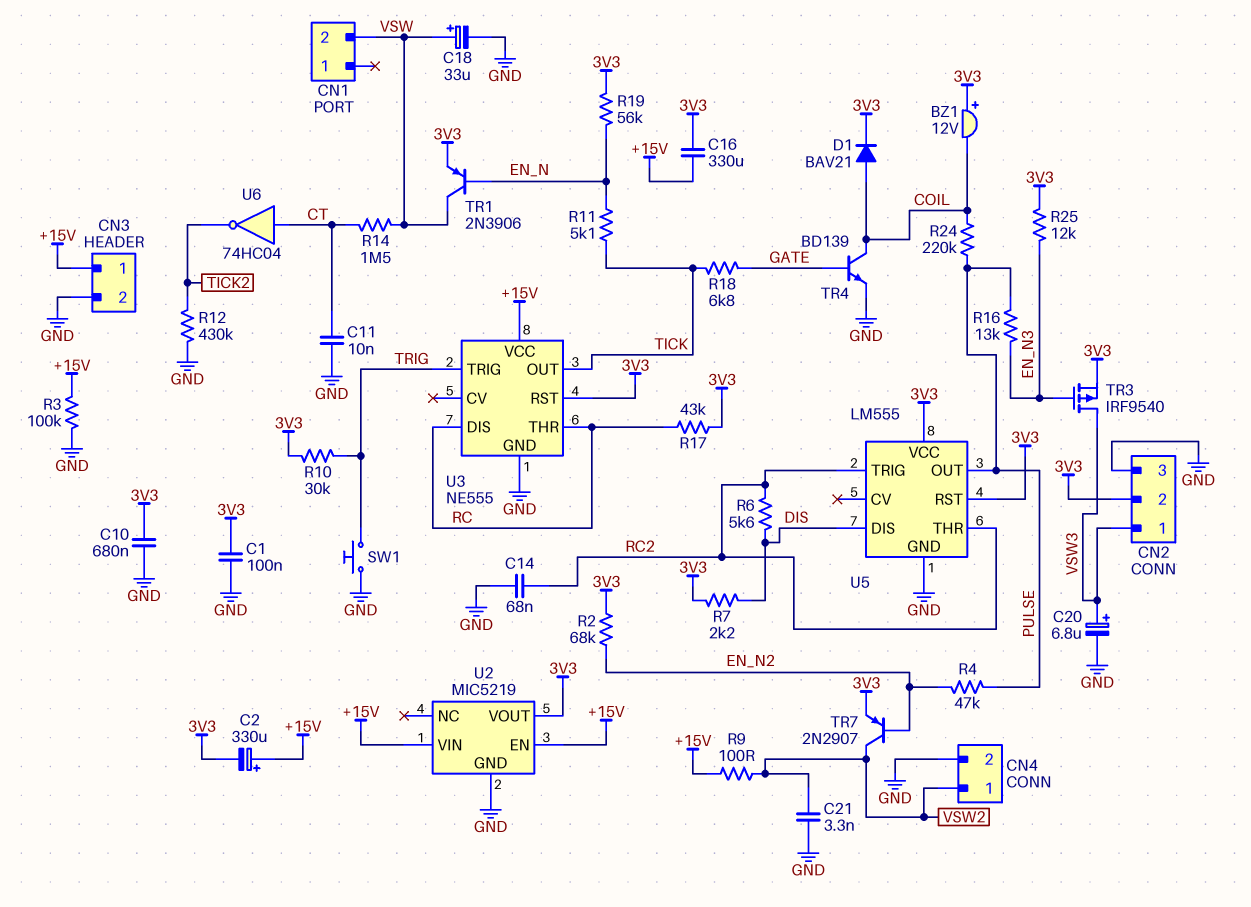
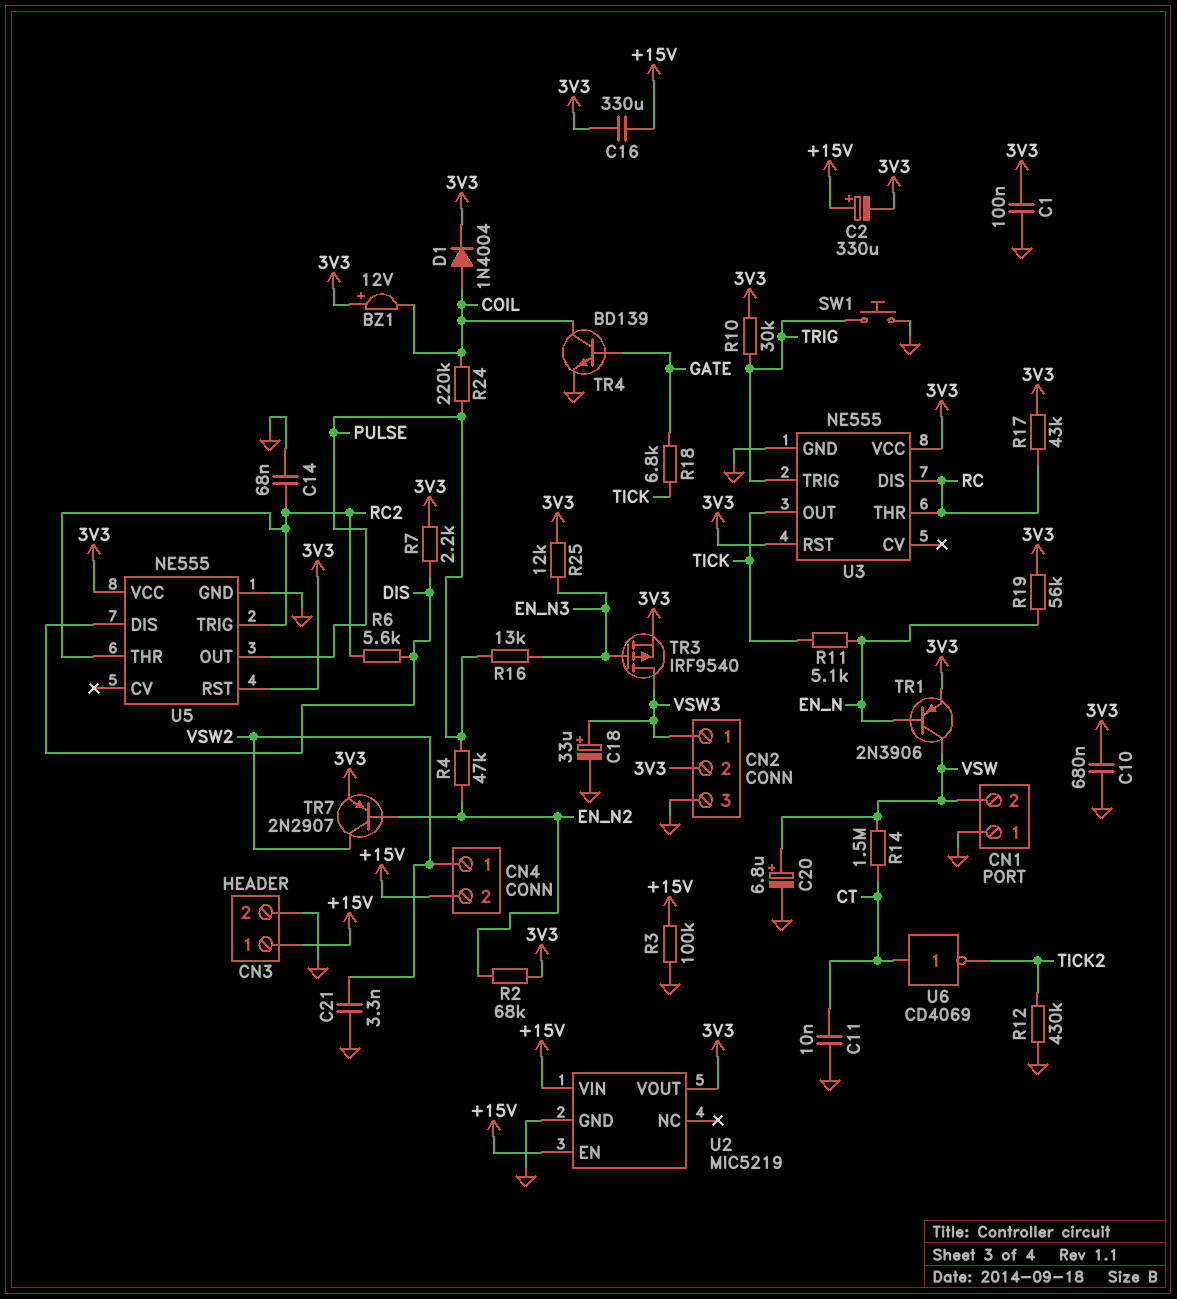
C18: 33uF (plus VSW, minus GND) -> 33uF (plus VSW3, minus GND)
C20: 6.8uF (plus VSW3, minus GND) -> 6.8uF (plus VSW, minus GND)
CN1 pin 1: none -> GND
CN4 pin 2: GND -> +15V
D1: diode BAV21 (A COIL, K 3V3) -> diode 1N4004 (A COIL, K 3V3)
R9: 100 (+15V, VSW2) -> none
U3 pin VCC: +15V -> 3V3
U5: LM555 -> NE555
U6: NOT 74HC04 (in CT, out TICK2) -> NOT CD4069 (in CT, out TICK2)

